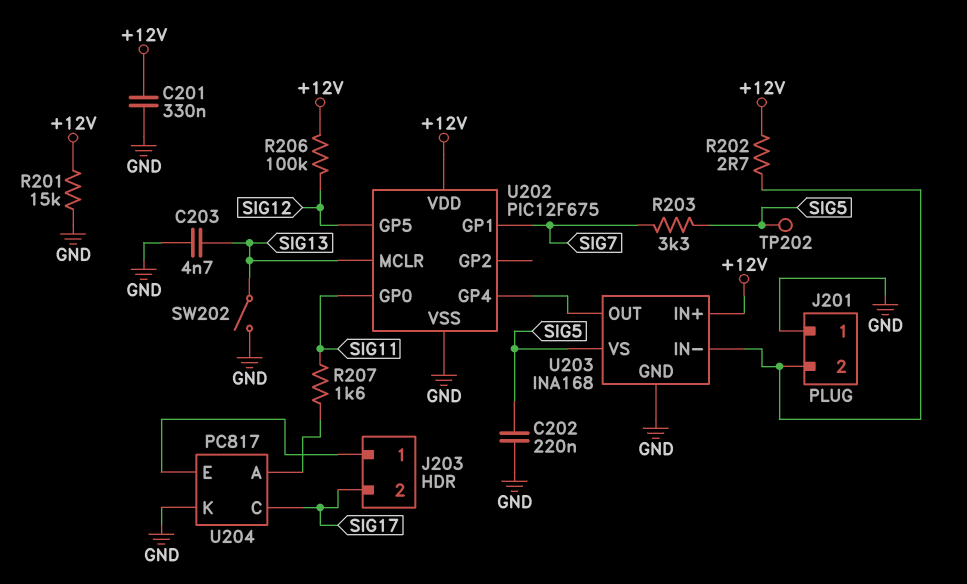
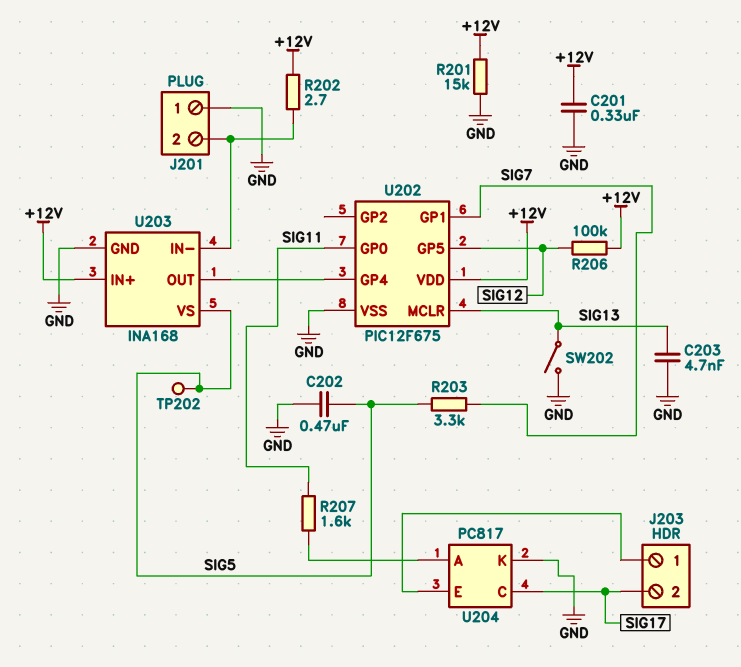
C202: 220nF (GND, SIG5) -> 470nF (GND, SIG5)

